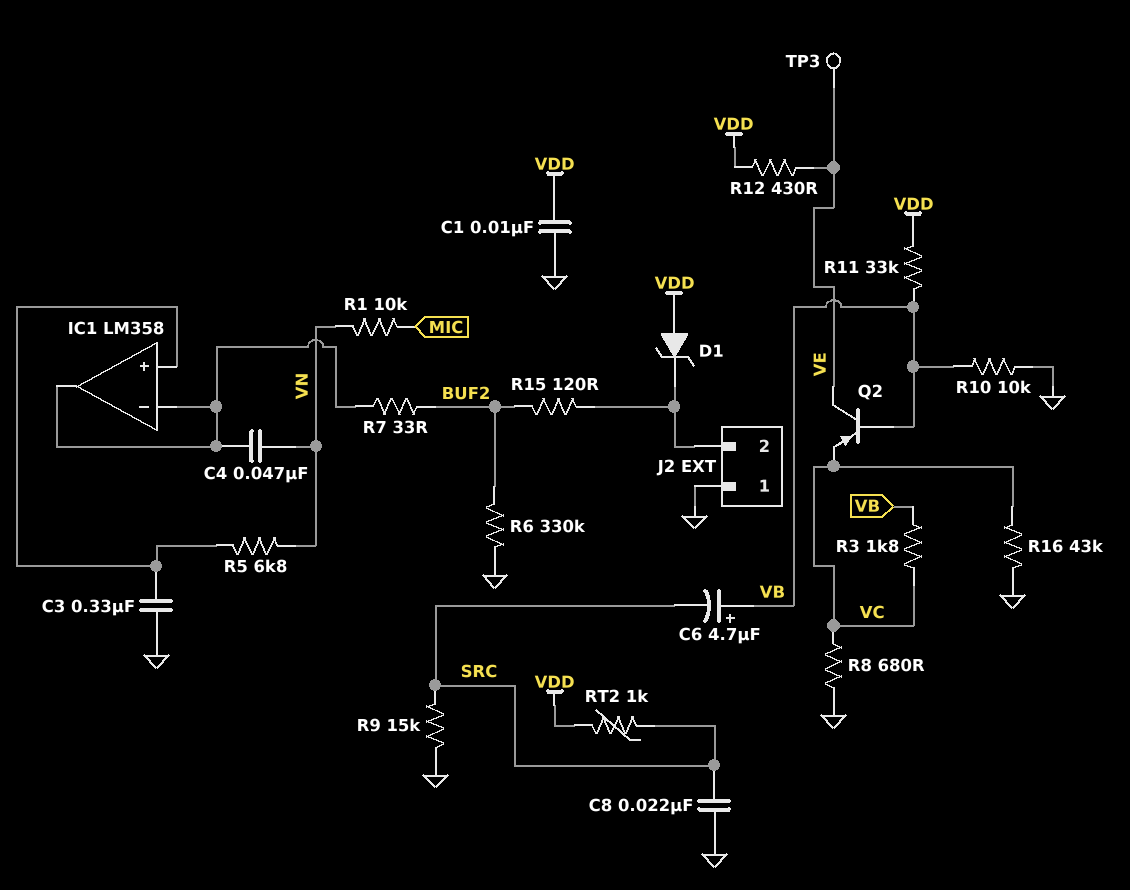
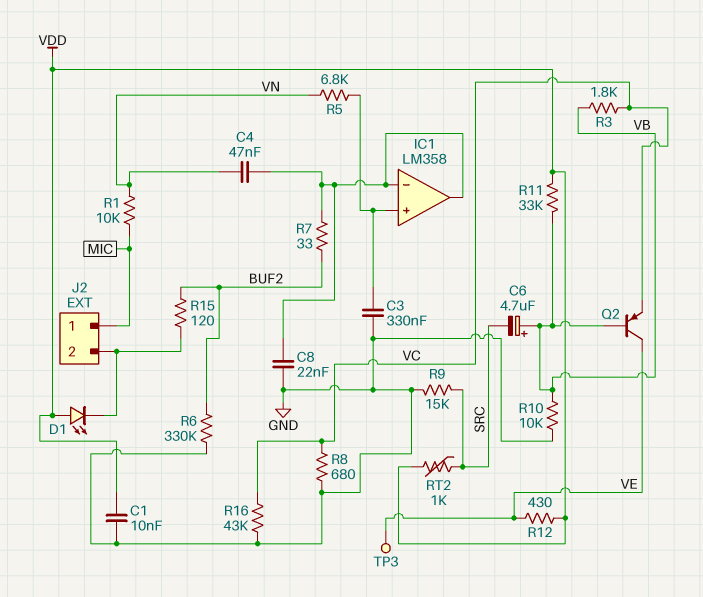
C8: 22nF (GND, SRC) -> 22nF (GND, IC1/in-)
D1: zener (A VDD, K J2/2) -> LED (A VDD, K J2/2)
J2 pin 1: GND -> MIC

